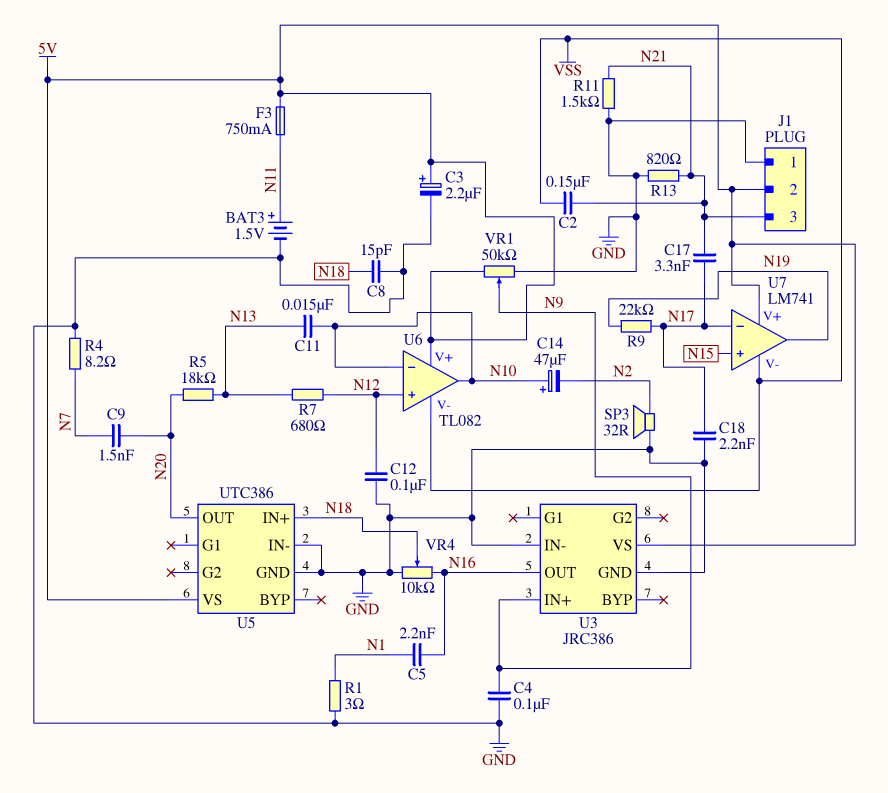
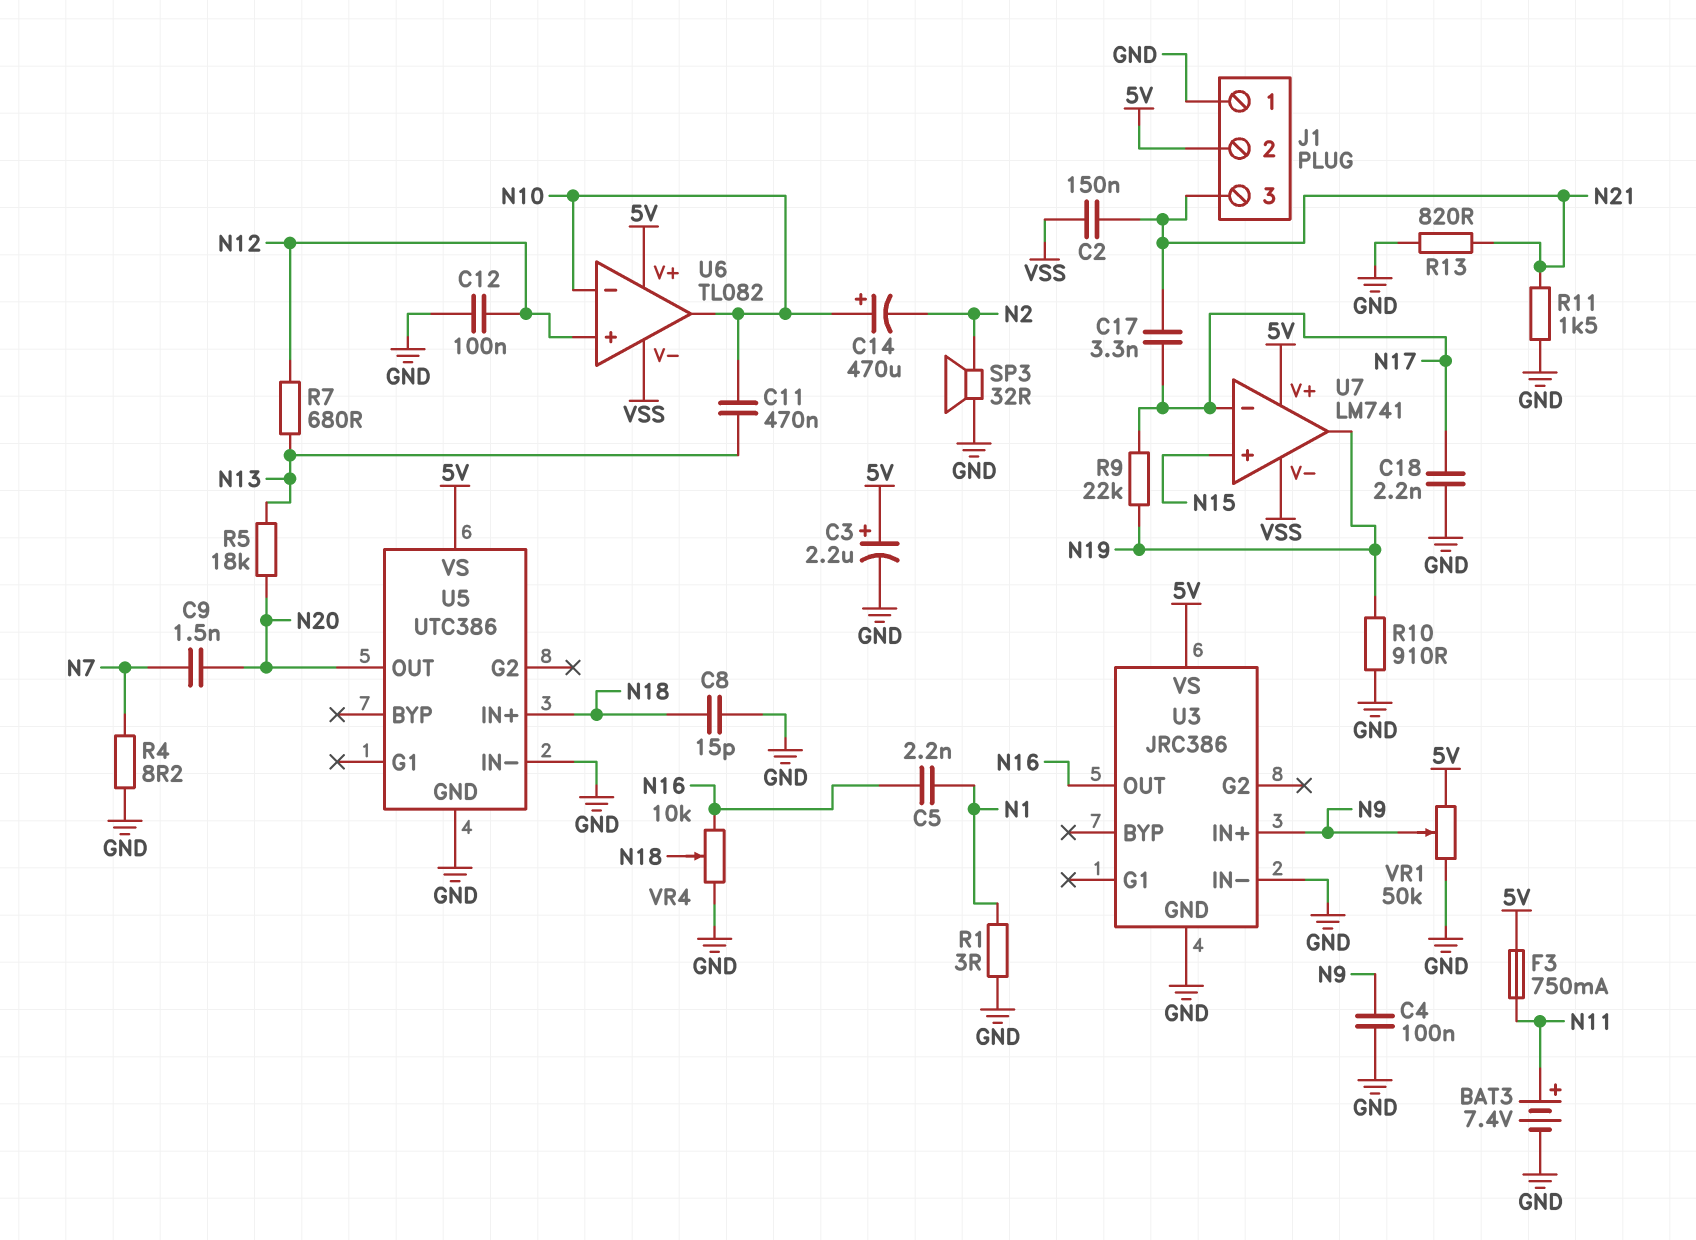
BAT3: 1.5V (plus N11, minus GND) -> 7.4V (plus N11, minus GND)
C11: 15nF (N10, N13) -> 470nF (N10, N13)
C14: 47uF (plus N10, minus N2) -> 470uF (plus N10, minus N2)
R10: none -> 910 (GND, N19)

